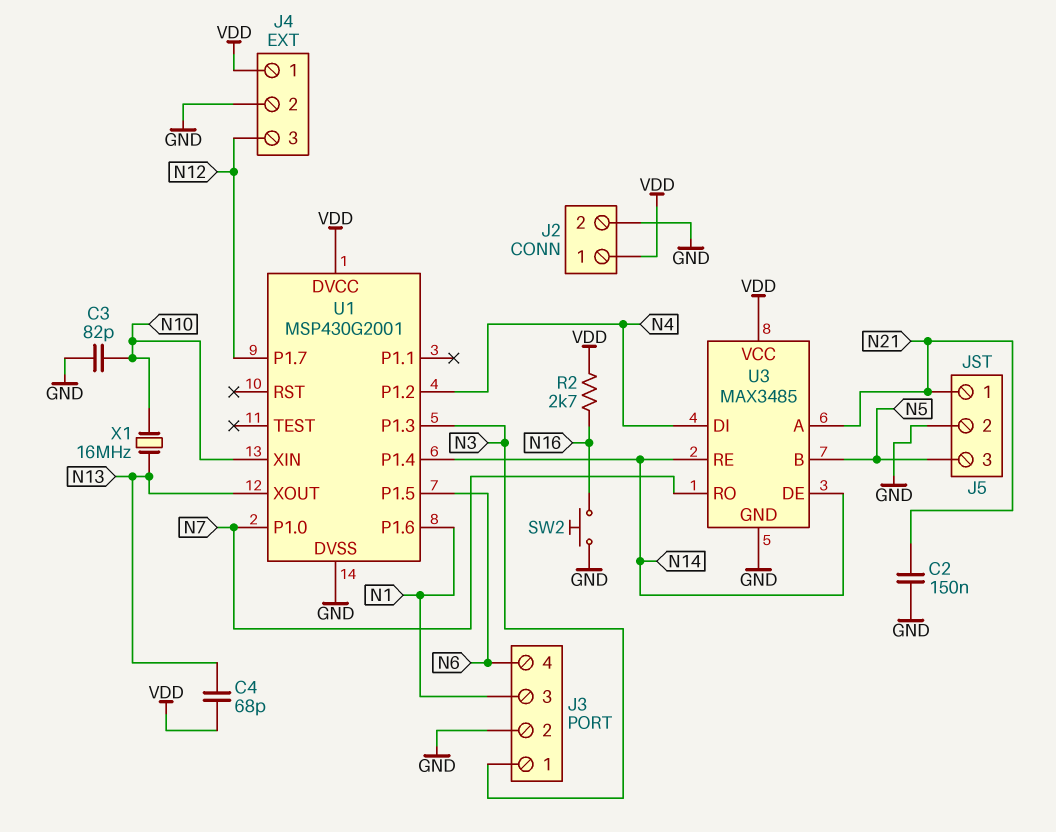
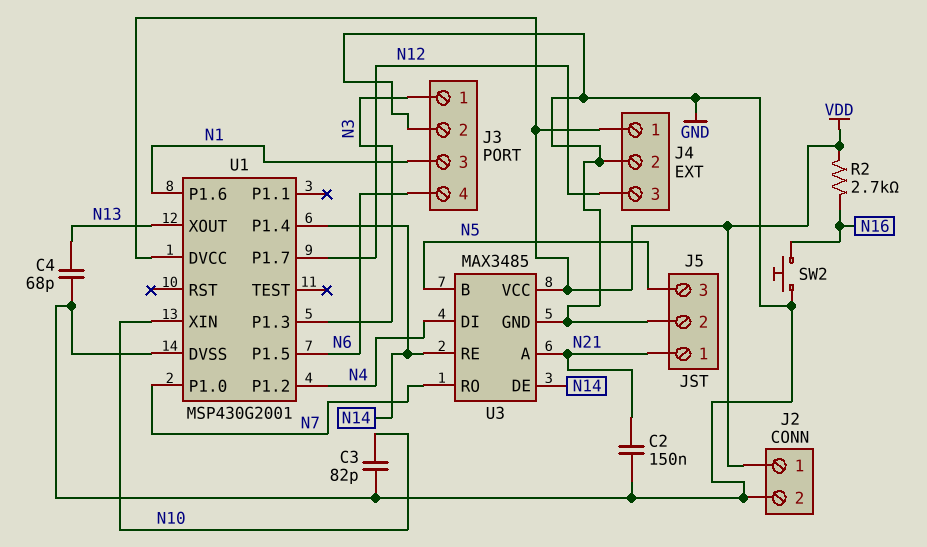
C4: 68pF (N13, VDD) -> 68pF (GND, N13)
X1: 16MHz (N10, N13) -> none

